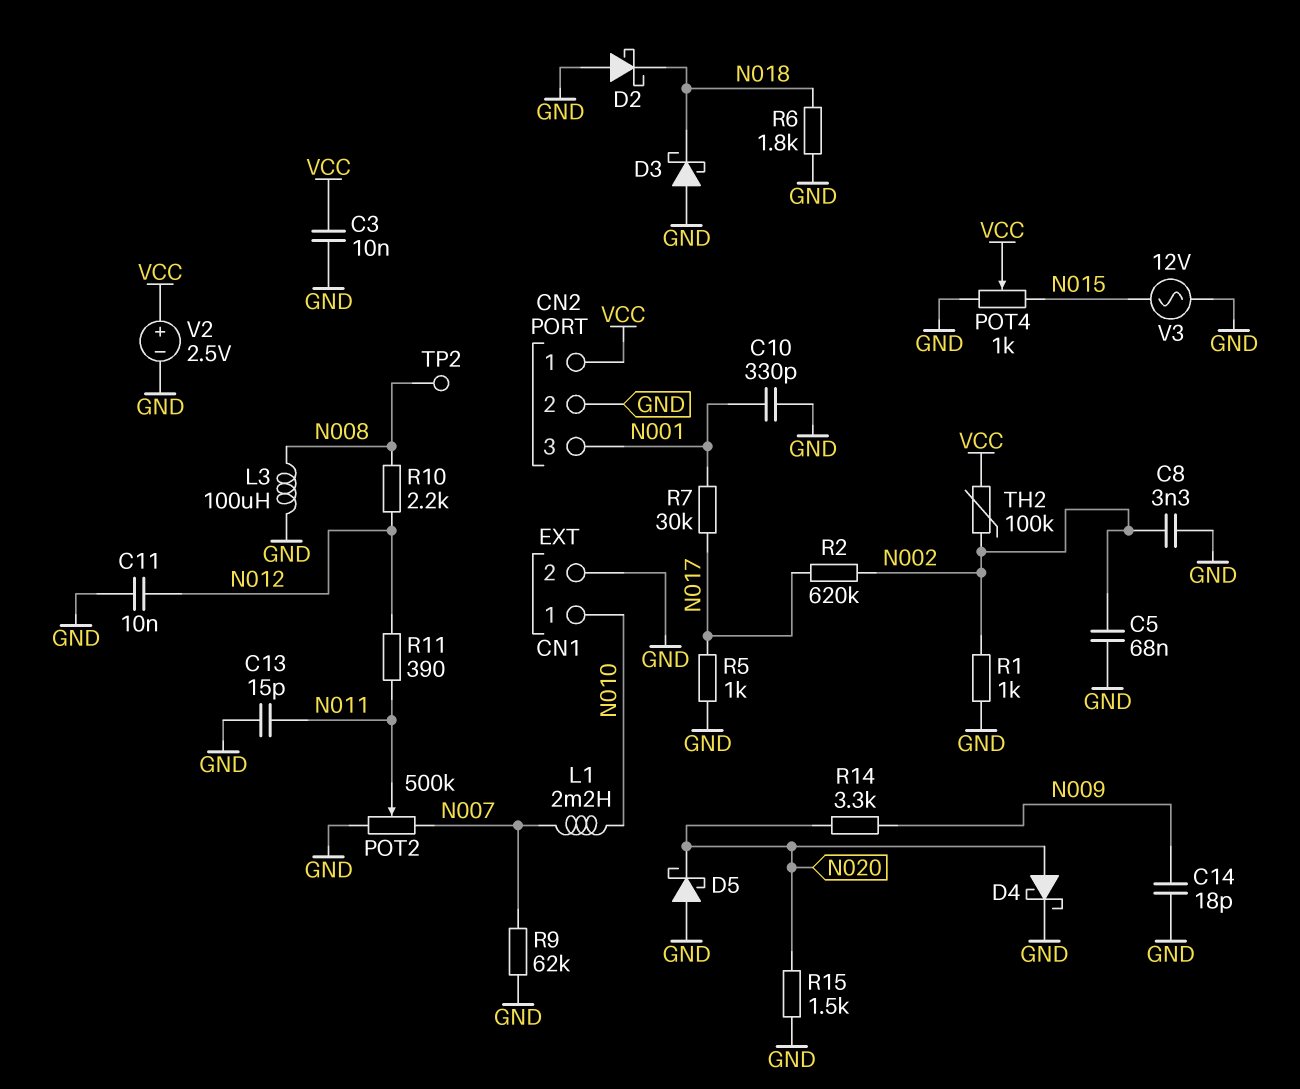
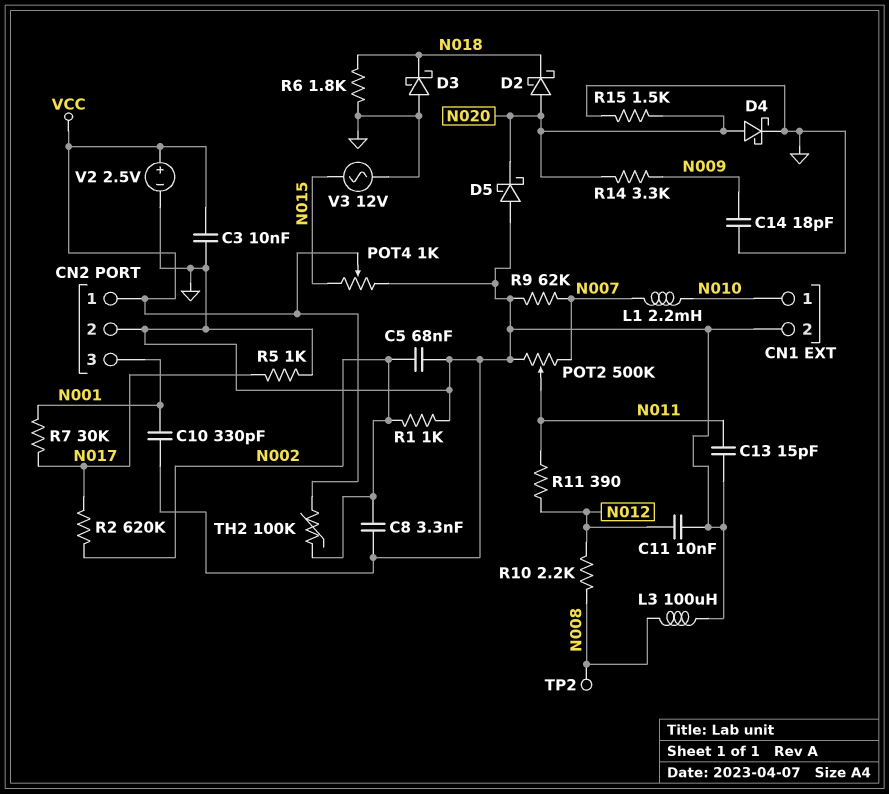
D2: schottky (A GND, K N018) -> schottky (A N020, K N018)

